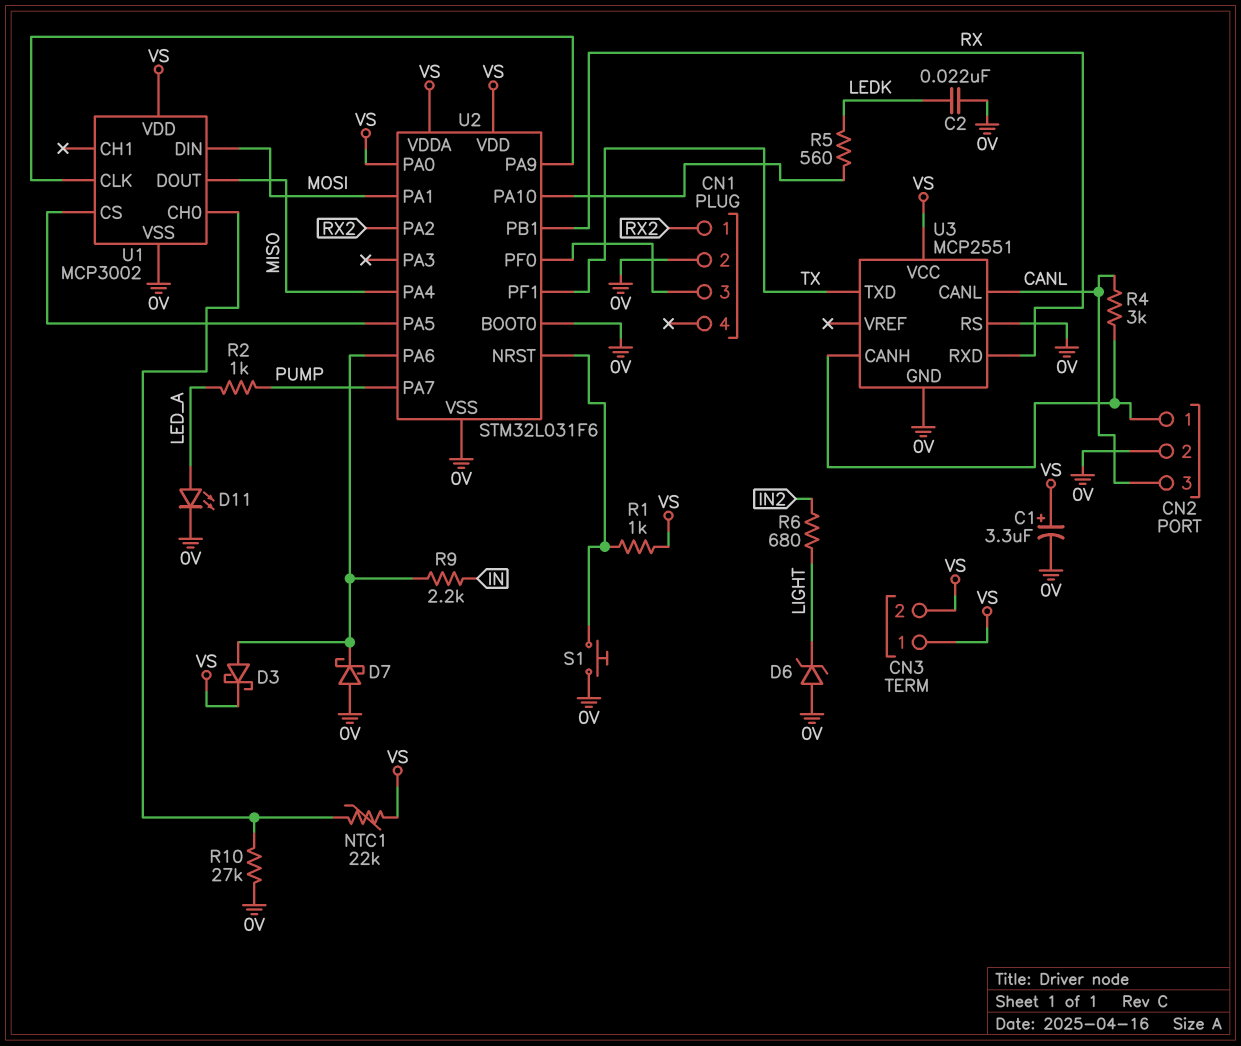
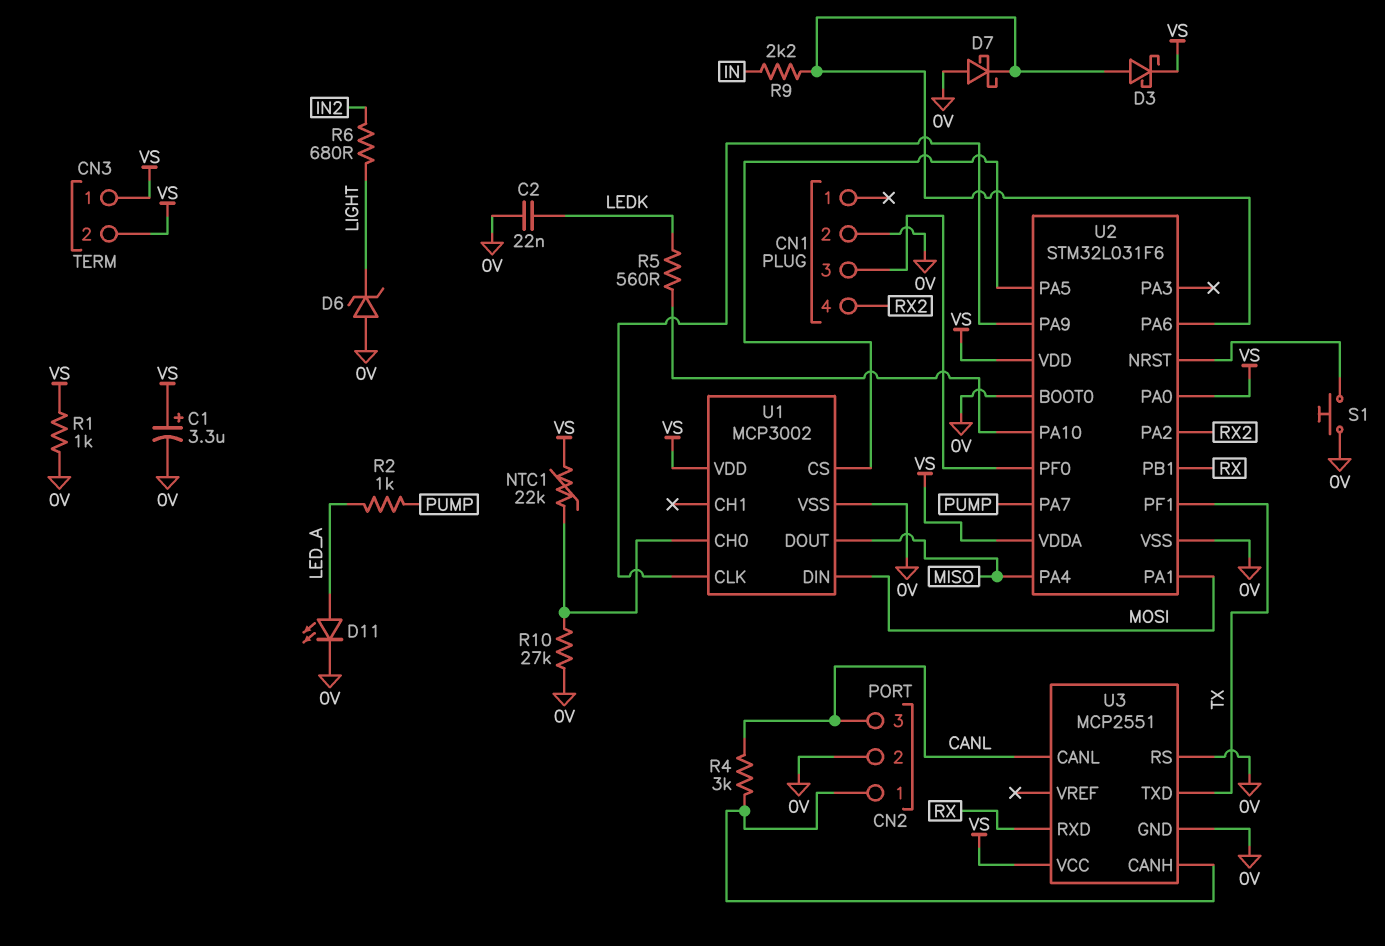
CN1 pin 1: RX2 -> none
CN1 pin 4: none -> RX2
R1: 1k (U2/NRST, VS) -> 1k (0V, VS)

